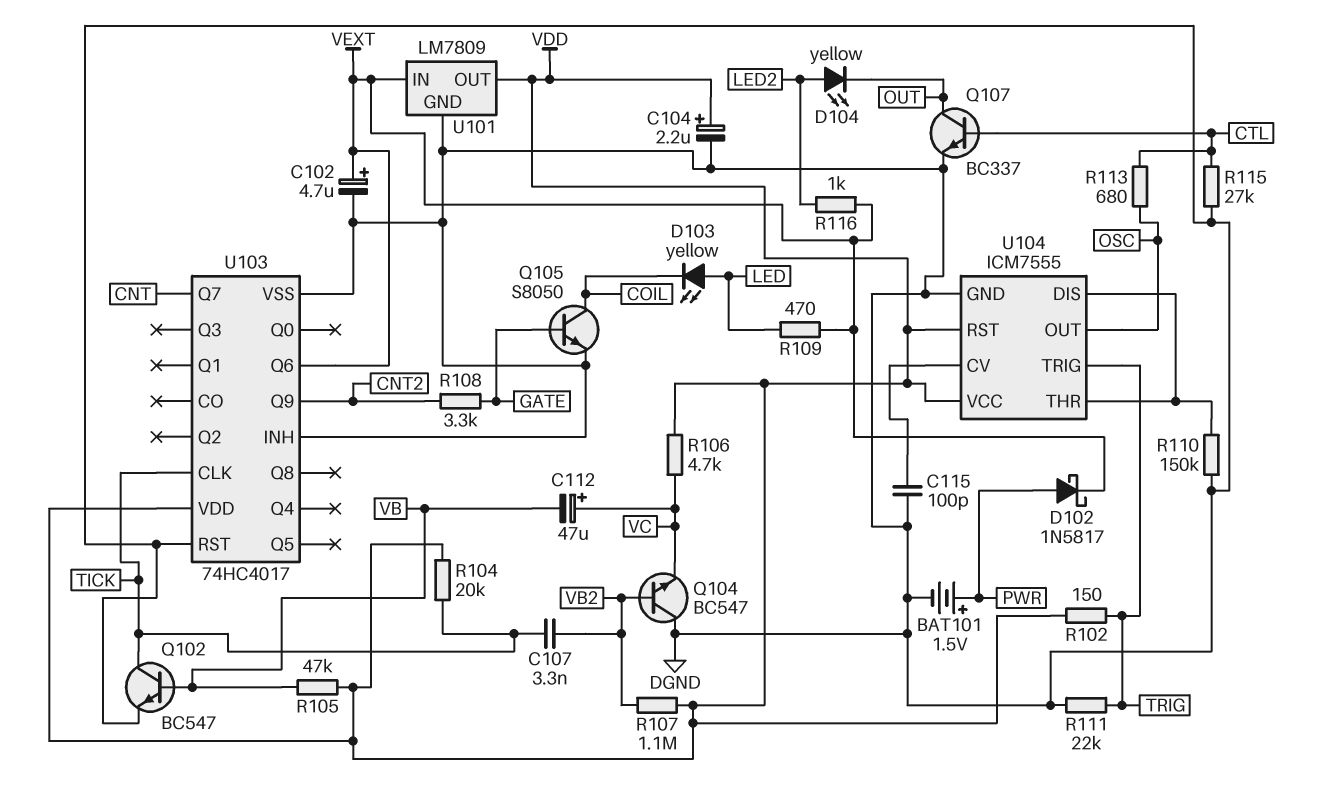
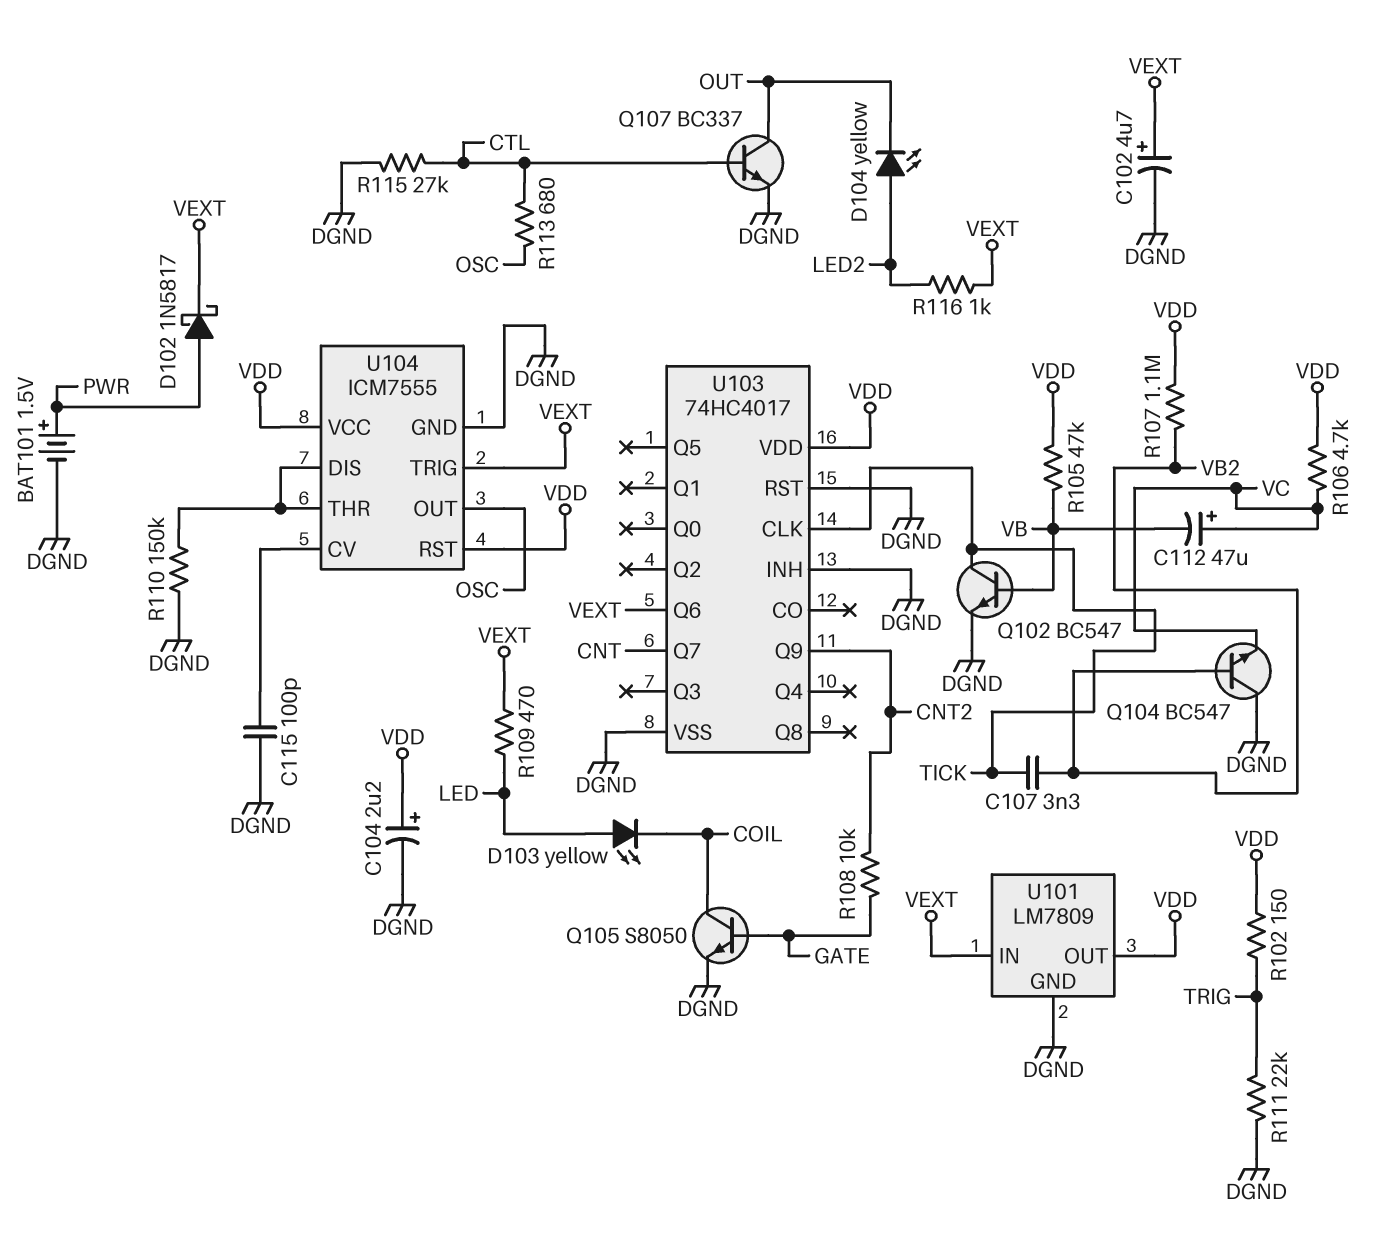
R104: 20k (TICK, VDD) -> none
R108: 3.3k (CNT2, GATE) -> 10k (CNT2, GATE)
U104 pin TRIG: TRIG -> VEXT

